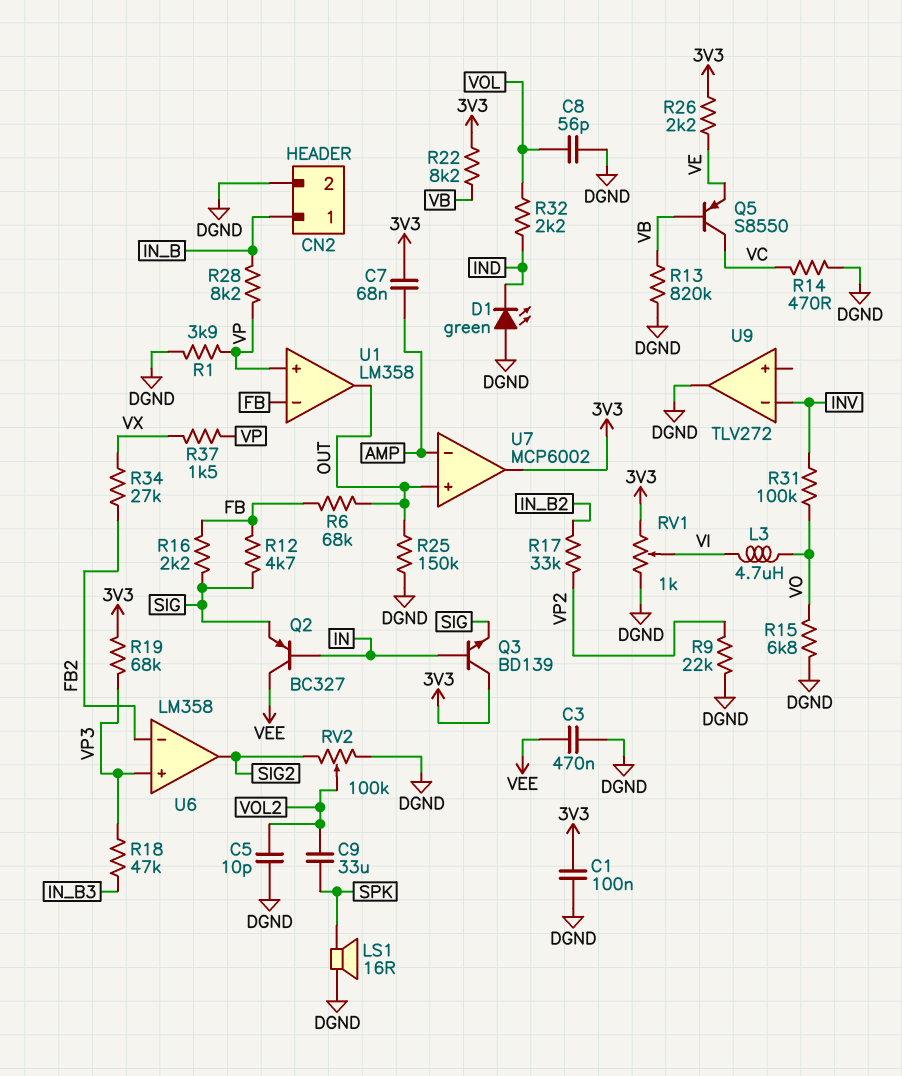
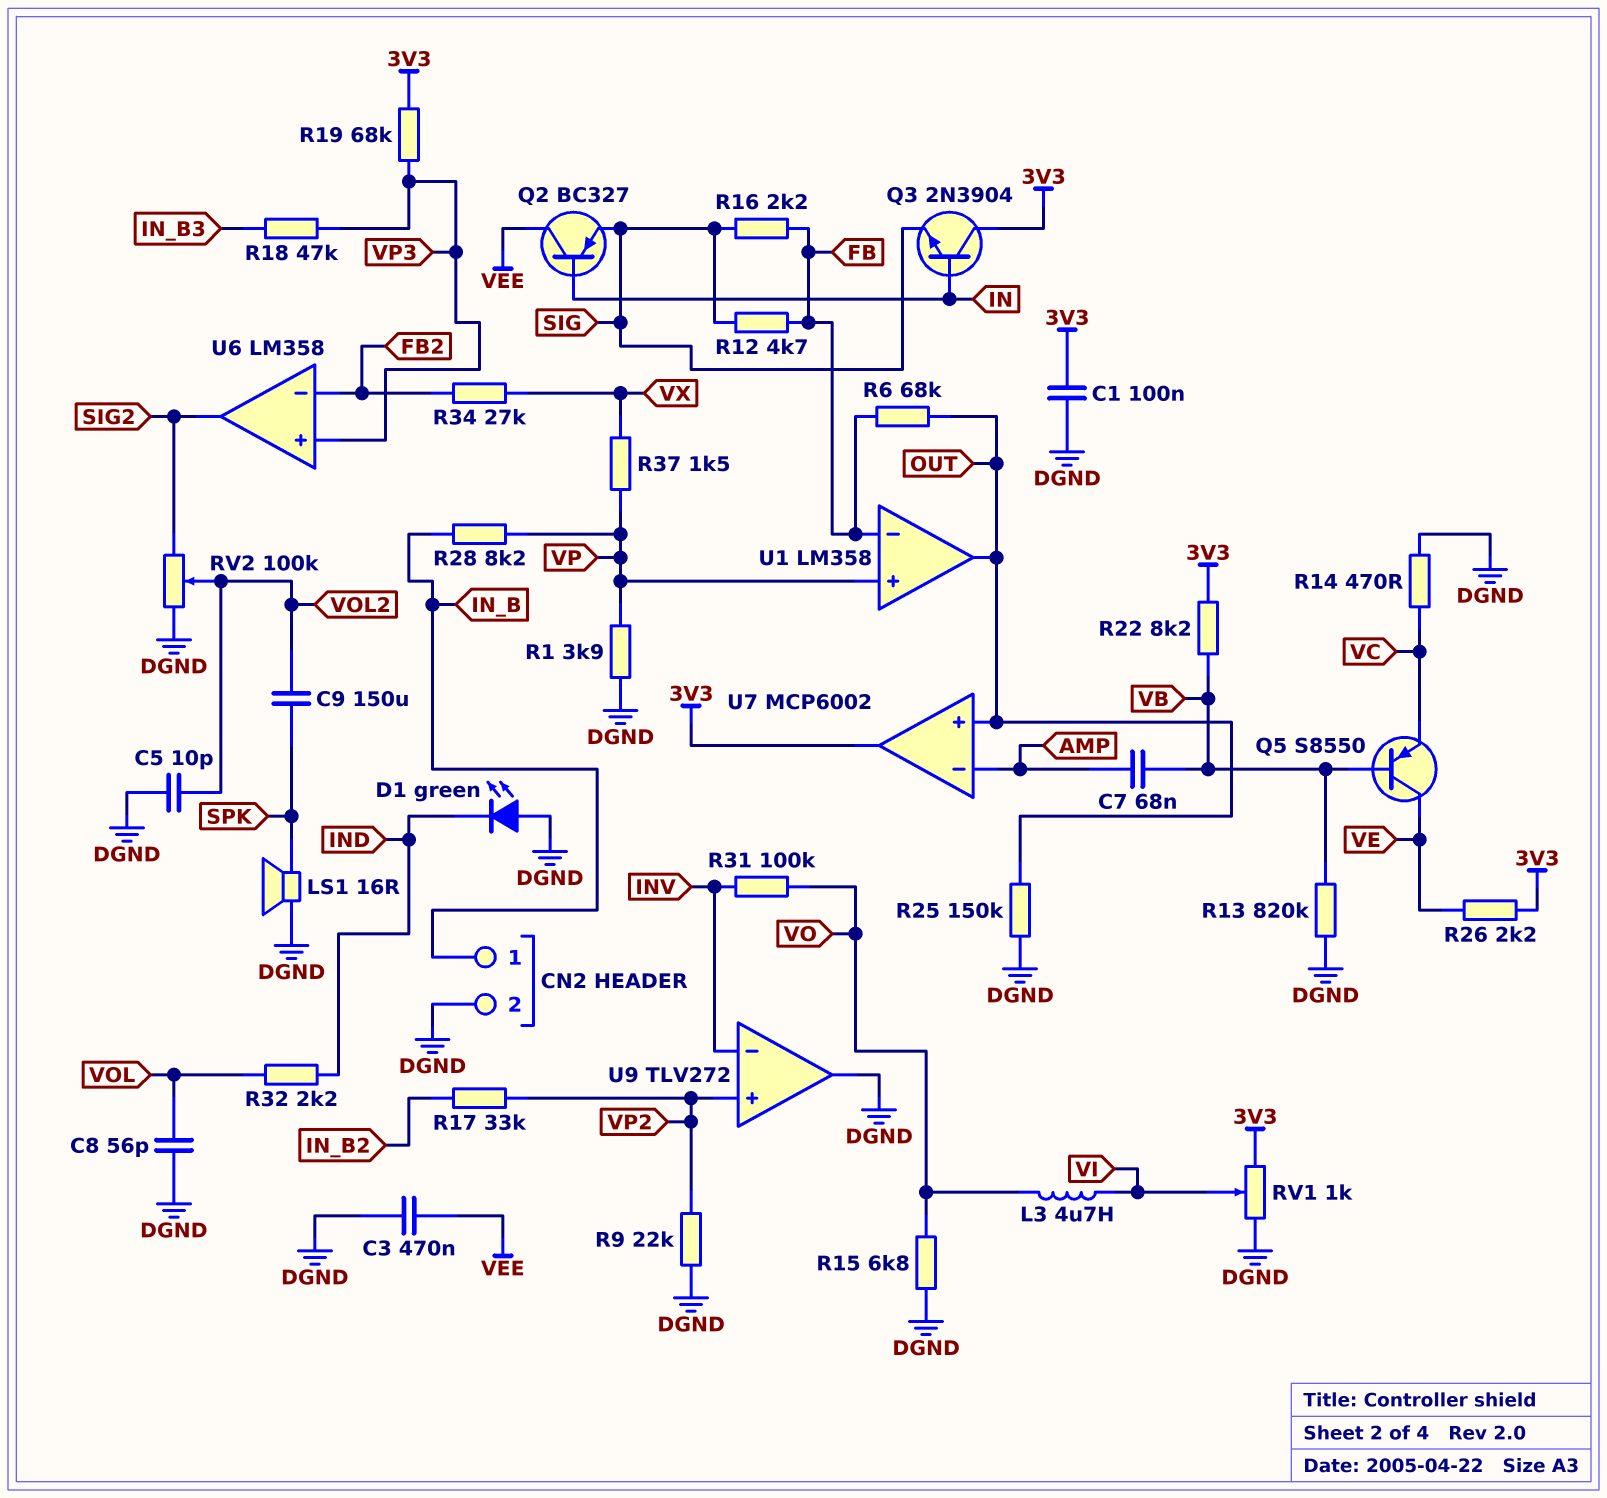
C7: 68nF (3V3, AMP) -> 68nF (AMP, VB)
C9: 33uF (SPK, VOL2) -> 150uF (SPK, VOL2)
Q3: NPN BD139 (B IN, C 3V3, E SIG) -> NPN 2N3904 (B IN, C 3V3, E SIG)
Q5: PNP S8550 (B VB, C VC, E VE) -> PNP S8550 (B VB, C VE, E VC)
U9 pin in+: none -> VP2

